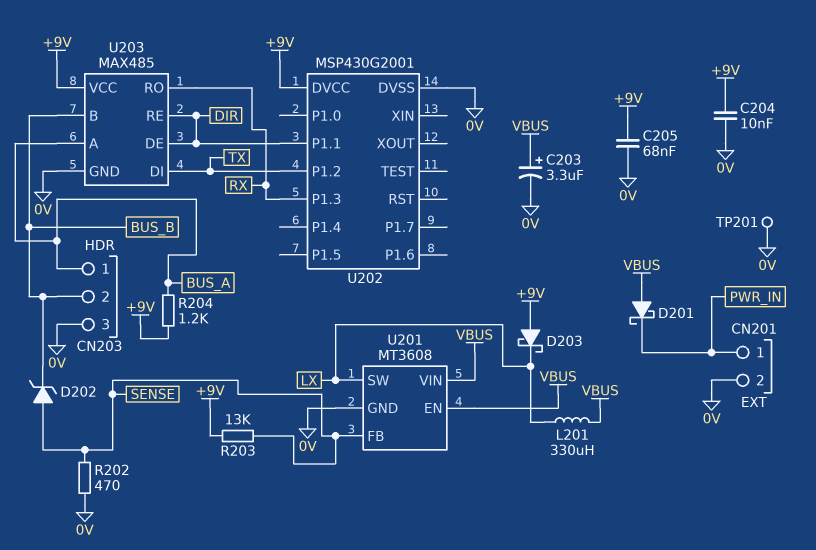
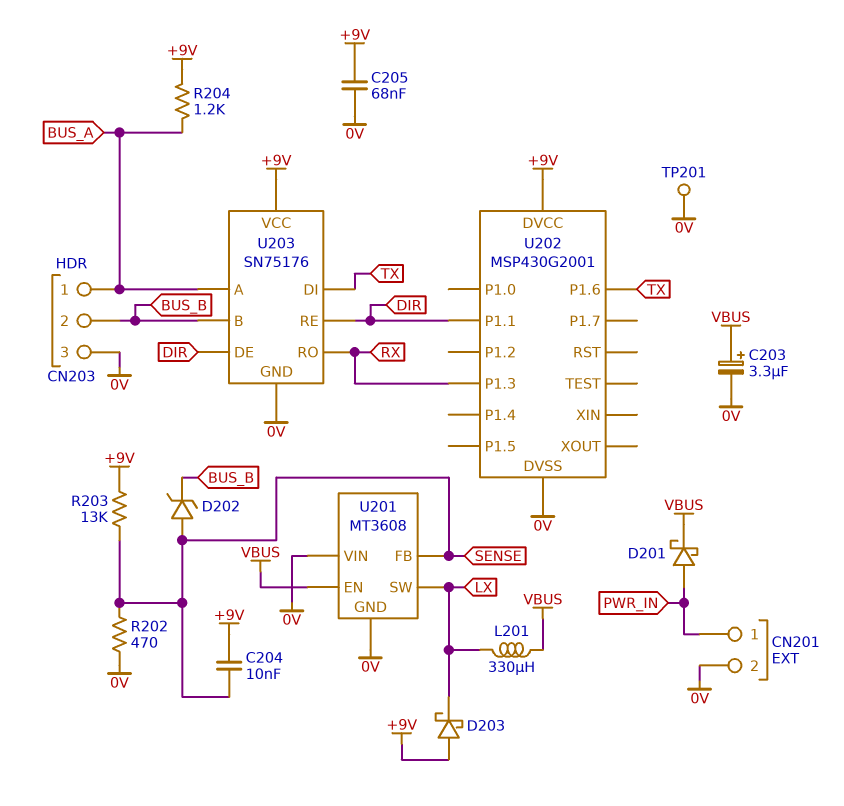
C204: 10nF (+9V, 0V) -> 10nF (+9V, SENSE)
D201: schottky (A VBUS, K PWR_IN) -> schottky (A PWR_IN, K VBUS)
U201 pin VIN: VBUS -> 0V
U202 pin P1.2: TX -> none
U202 pin P1.6: none -> TX
U203: MAX485 -> SN75176

